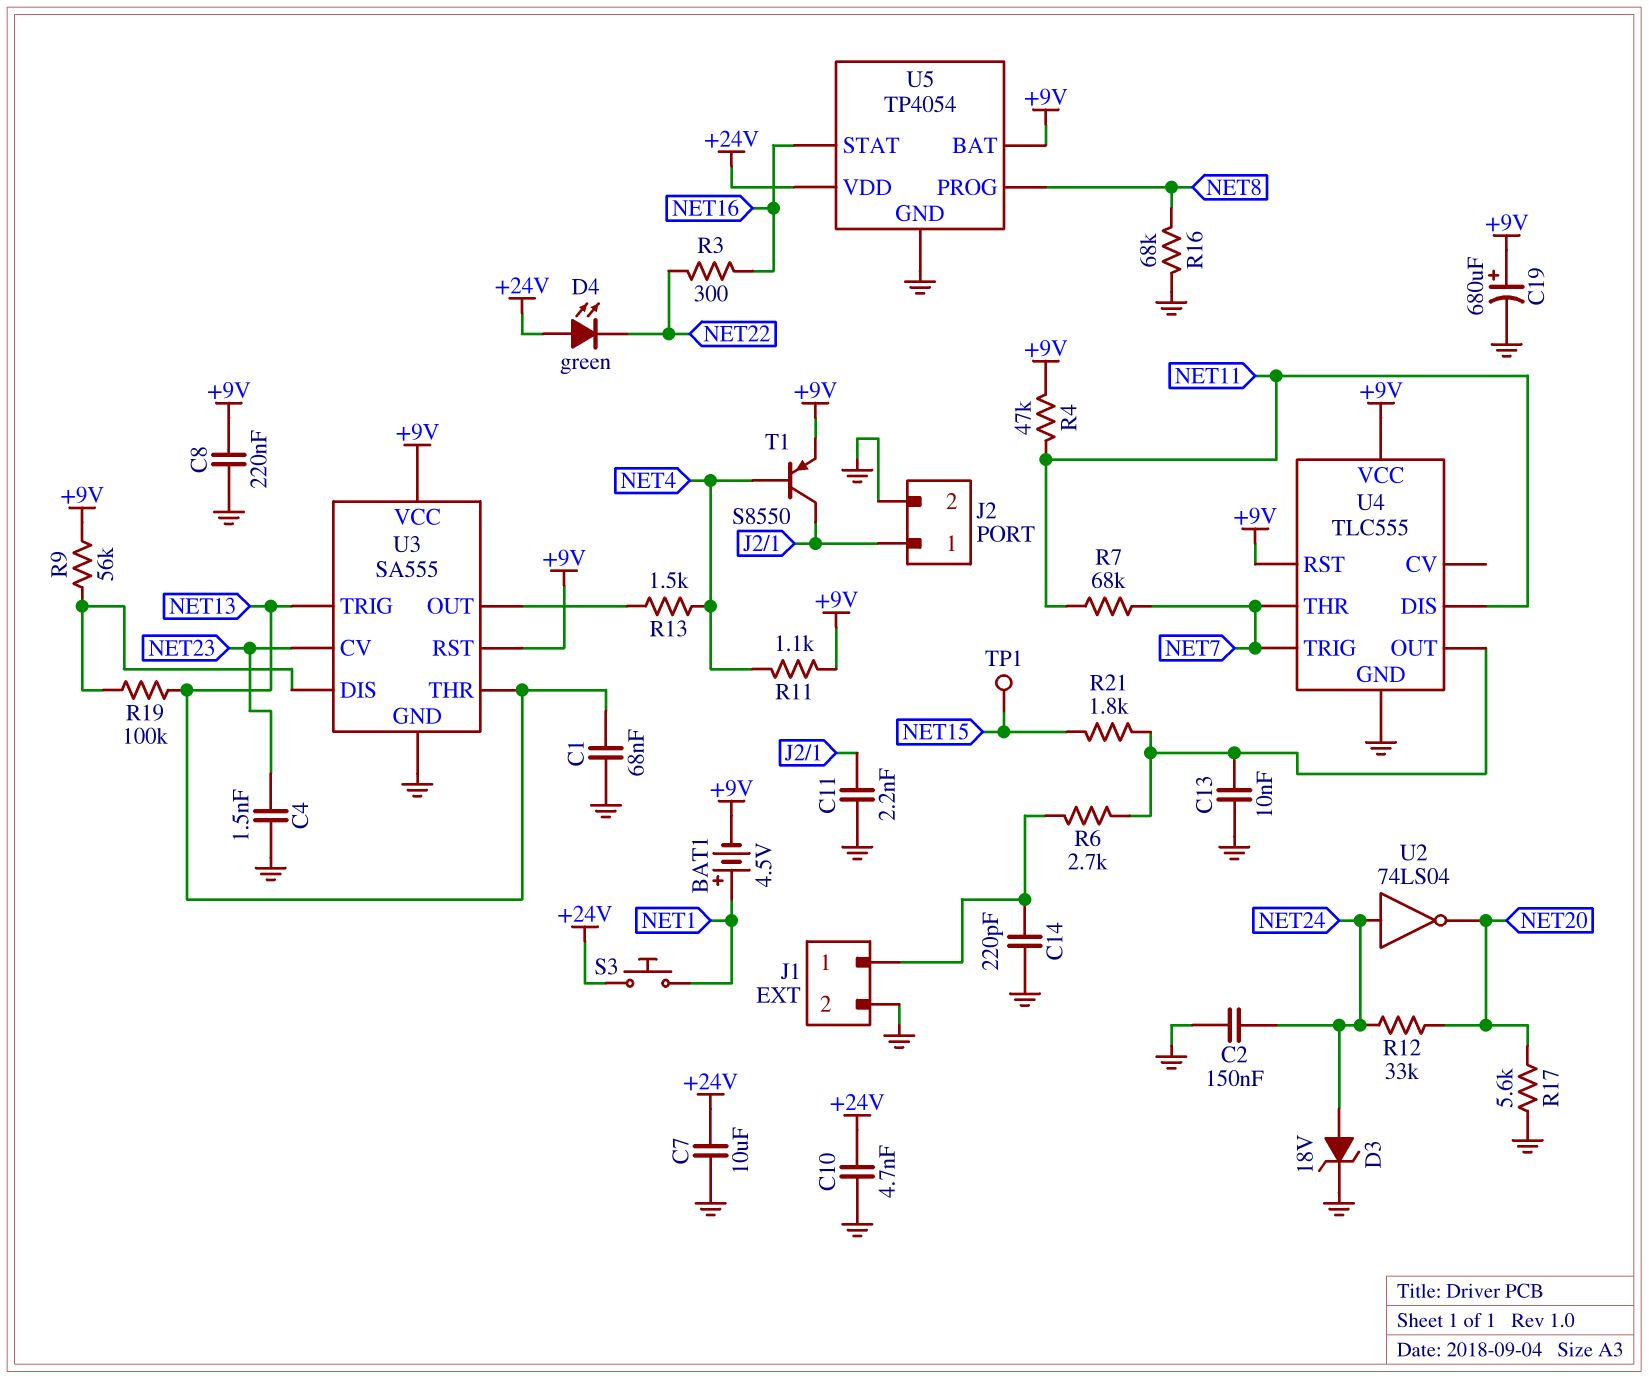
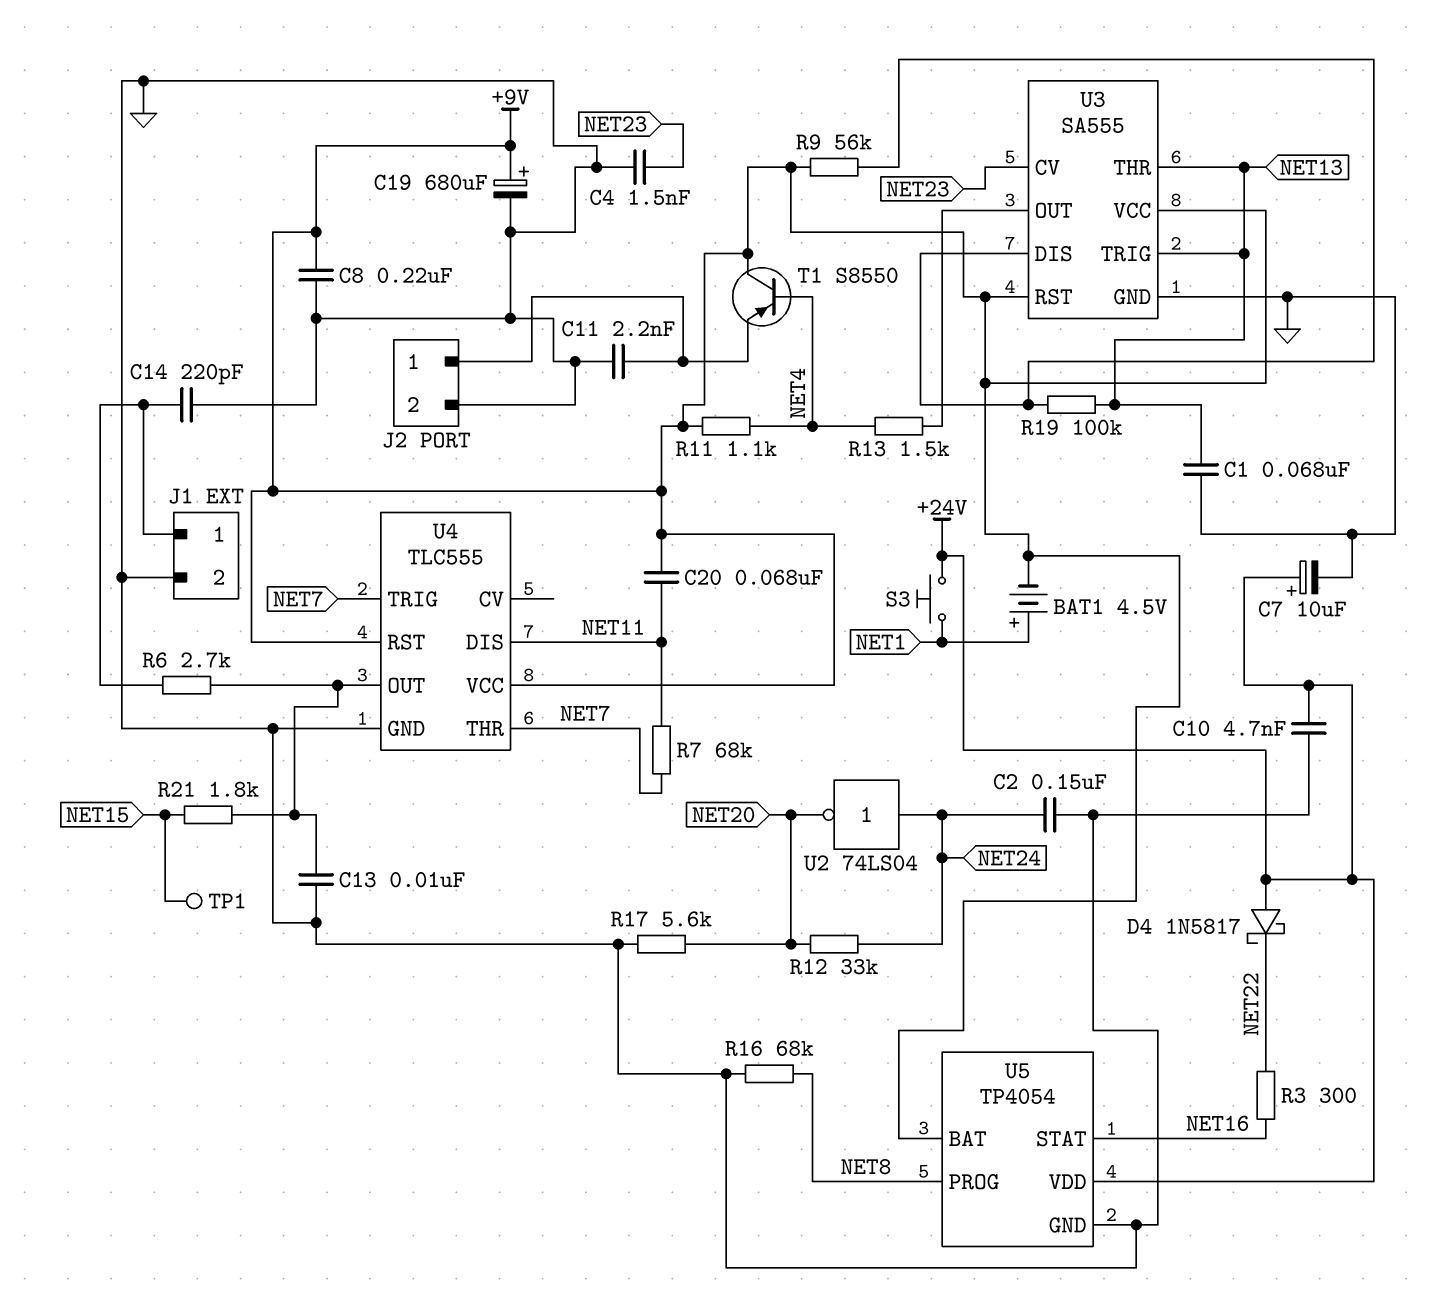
C7: 10uF (+24V, GND) -> 10uF (plus +24V, minus GND)
C20: none -> 68nF (+9V, NET11)
D3: zener 18V (A NET24, K GND) -> none
D4: LED green (A +24V, K NET22) -> schottky 1N5817 (A +24V, K NET22)
R4: 47k (+9V, NET11) -> none
T1: PNP S8550 (B NET4, C J2/1, E +9V) -> PNP S8550 (B NET4, C +9V, E J2/1)

